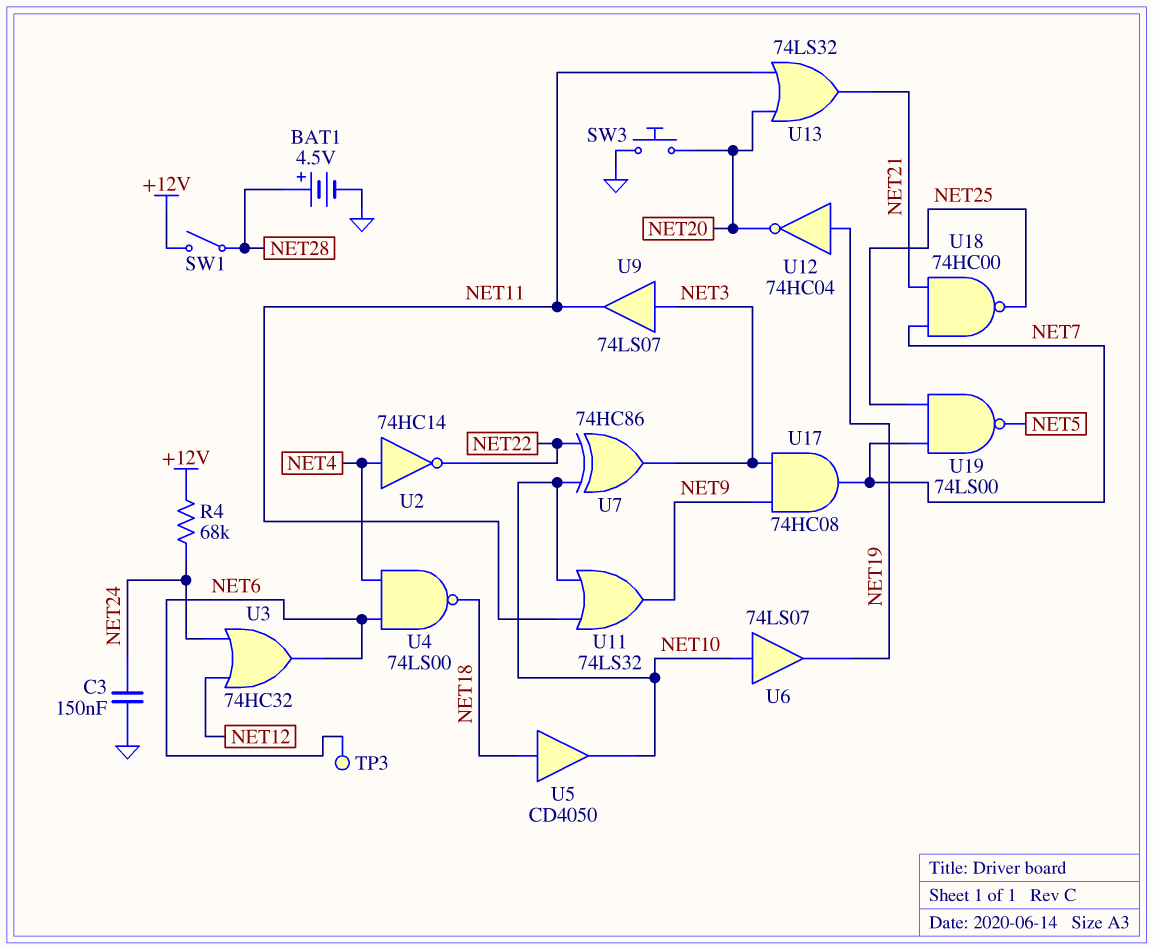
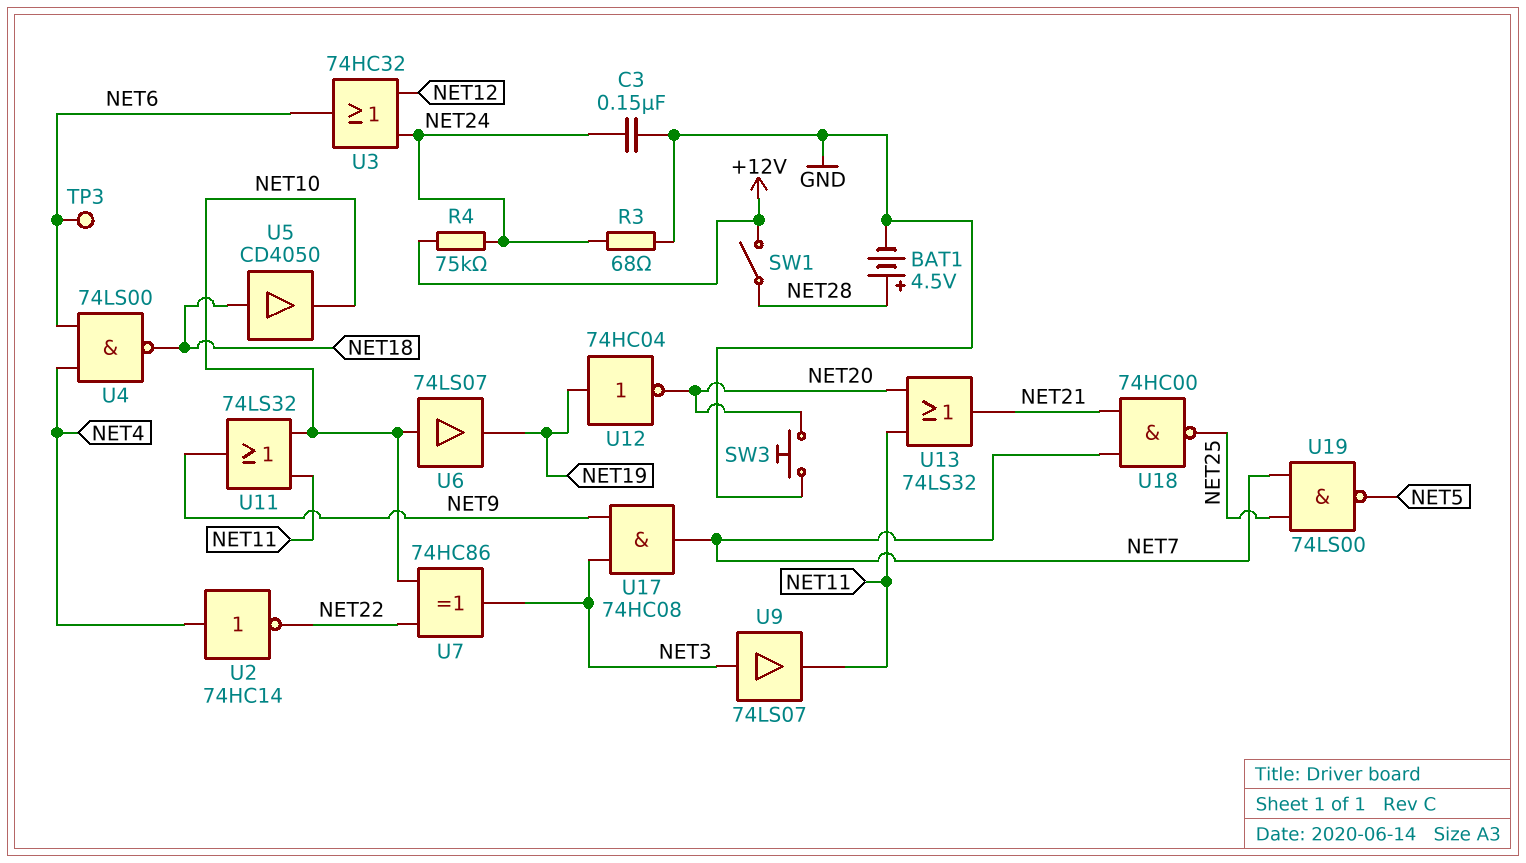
R3: none -> 68 (GND, NET24)
R4: 68k (+12V, NET24) -> 75k (+12V, NET24)

